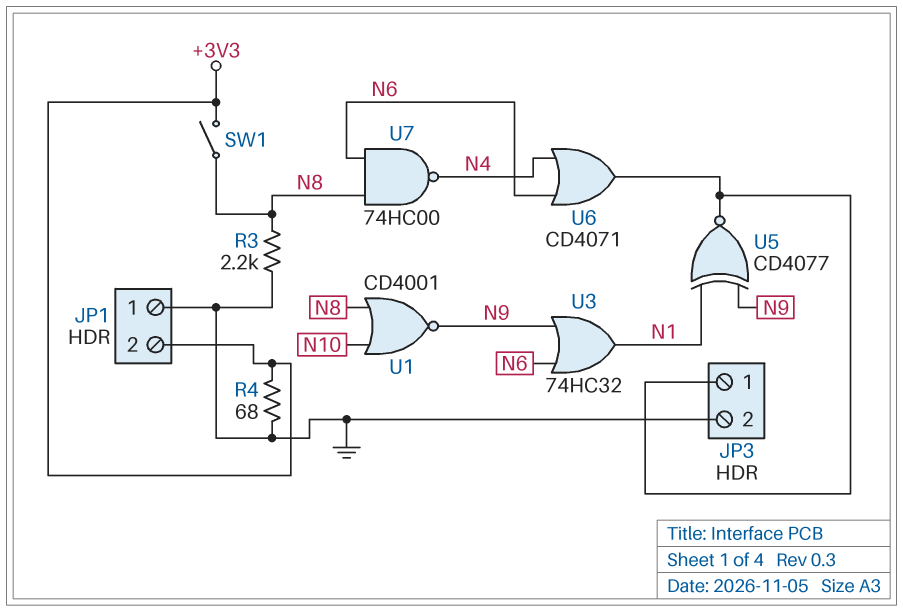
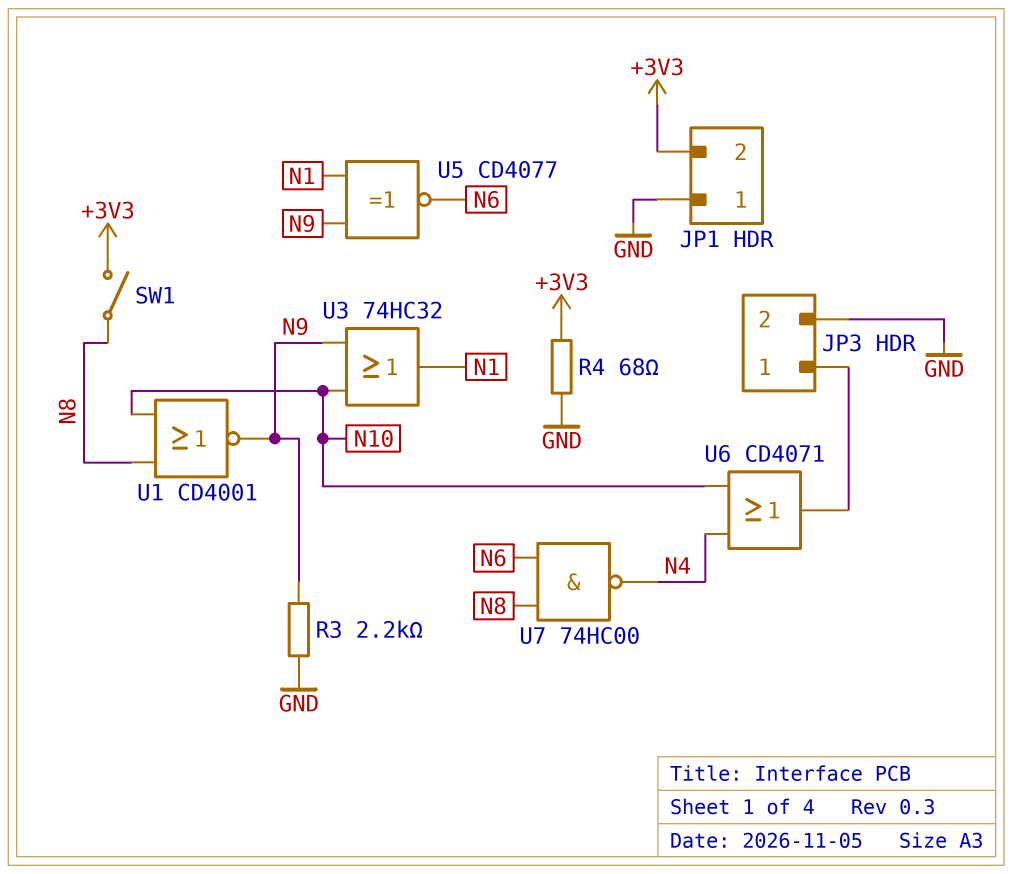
R3: 2.2k (GND, N8) -> 2.2k (GND, N9)
U3: OR 74HC32 (in N6, in N9, out N1) -> OR 74HC32 (in N9, in N10, out N1)
U5: XNOR CD4077 (in N1, in N9, out JP3/1) -> XNOR CD4077 (in N1, in N9, out N6)
U6: OR CD4071 (in N4, in N6, out JP3/1) -> OR CD4071 (in N4, in N10, out JP3/1)

